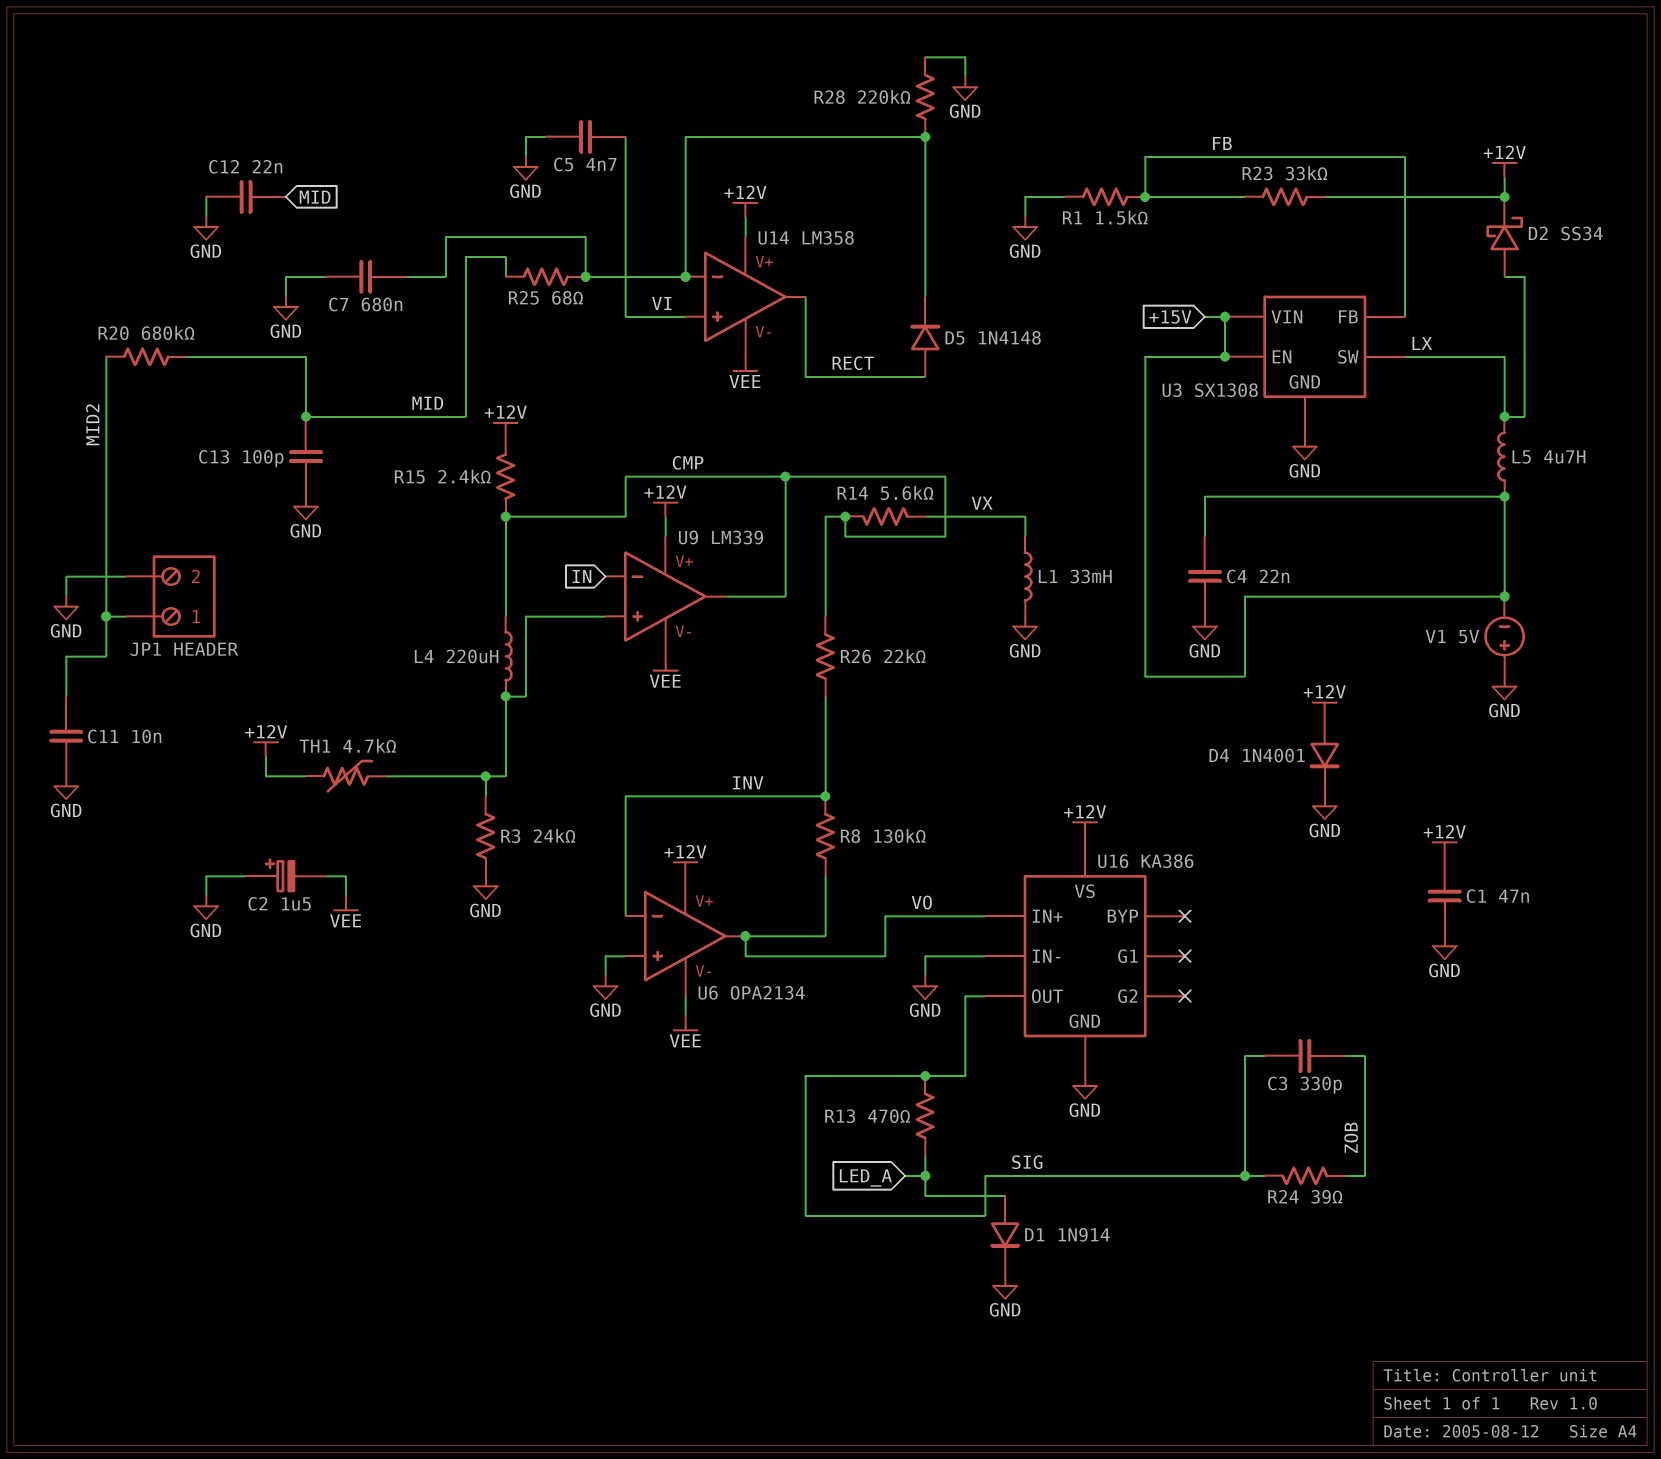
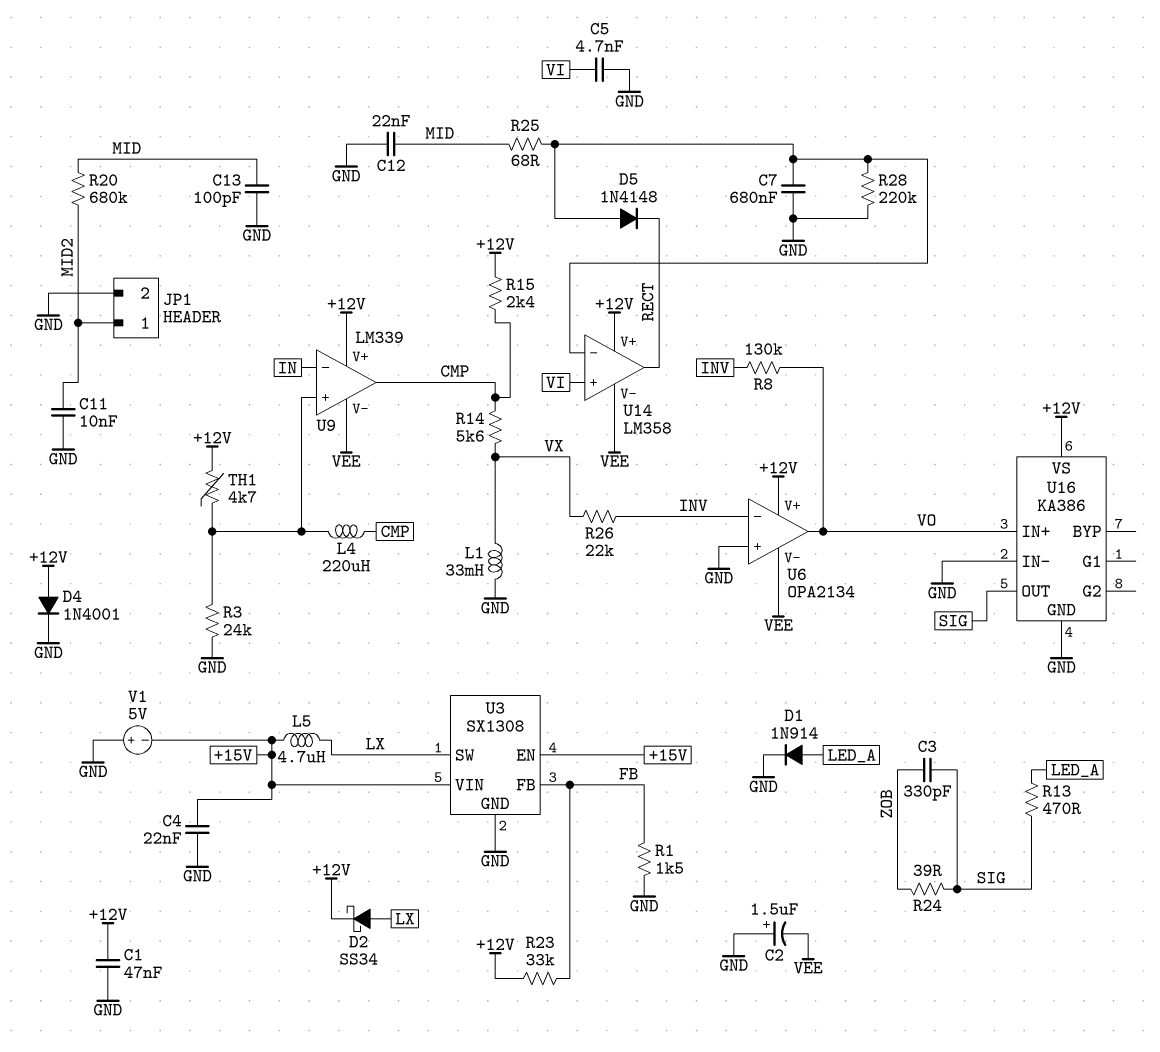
D5: diode 1N4148 (A RECT, K U14/in-) -> diode 1N4148 (A U14/in-, K RECT)
R26: 22k (CMP, INV) -> 22k (INV, VX)

